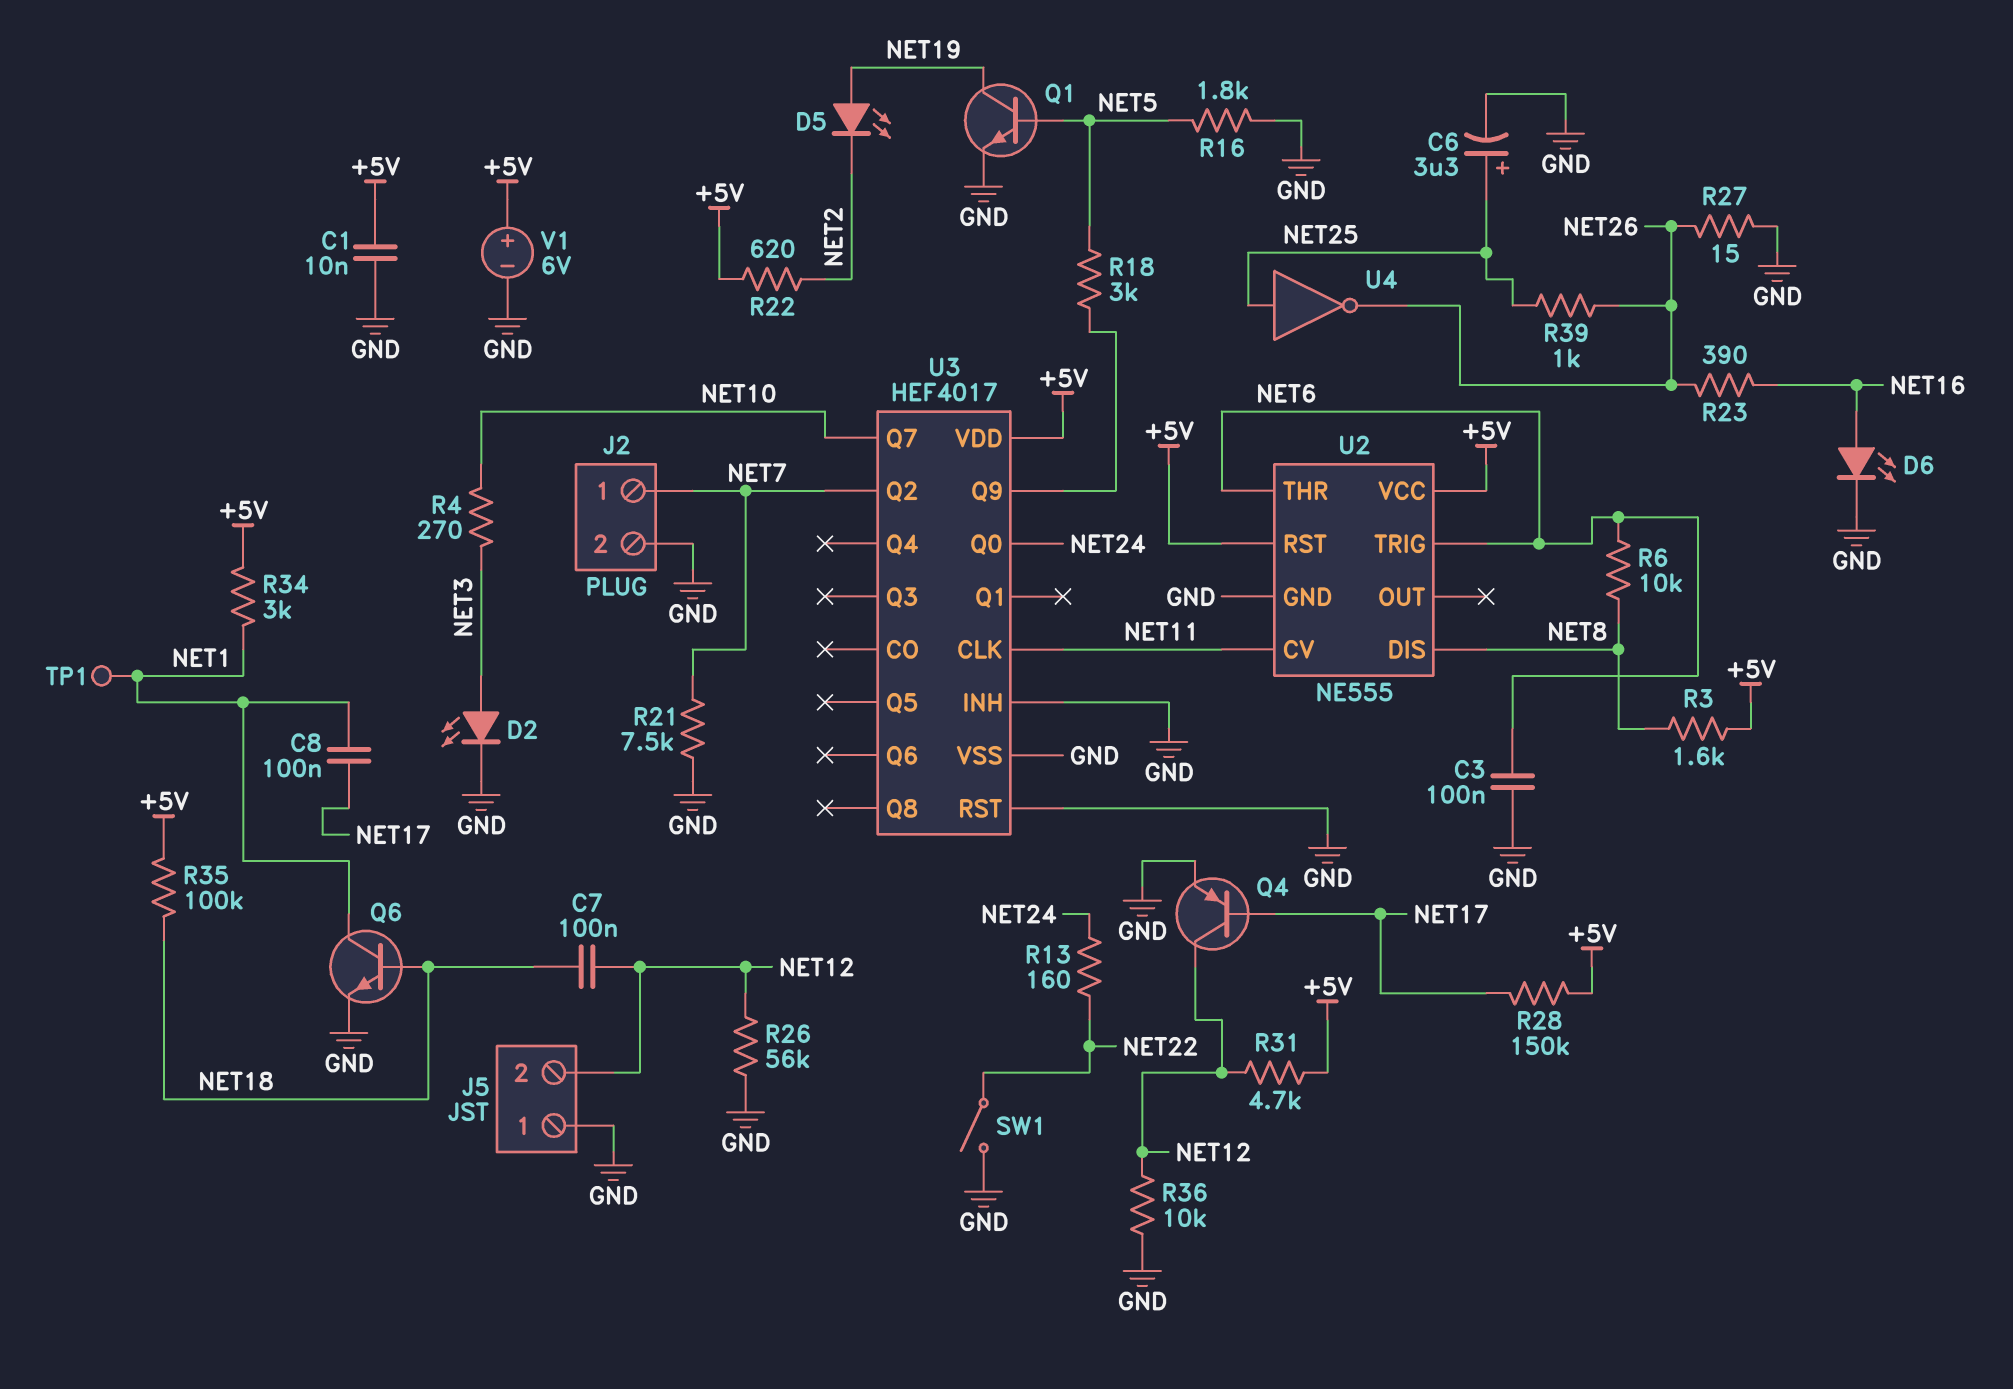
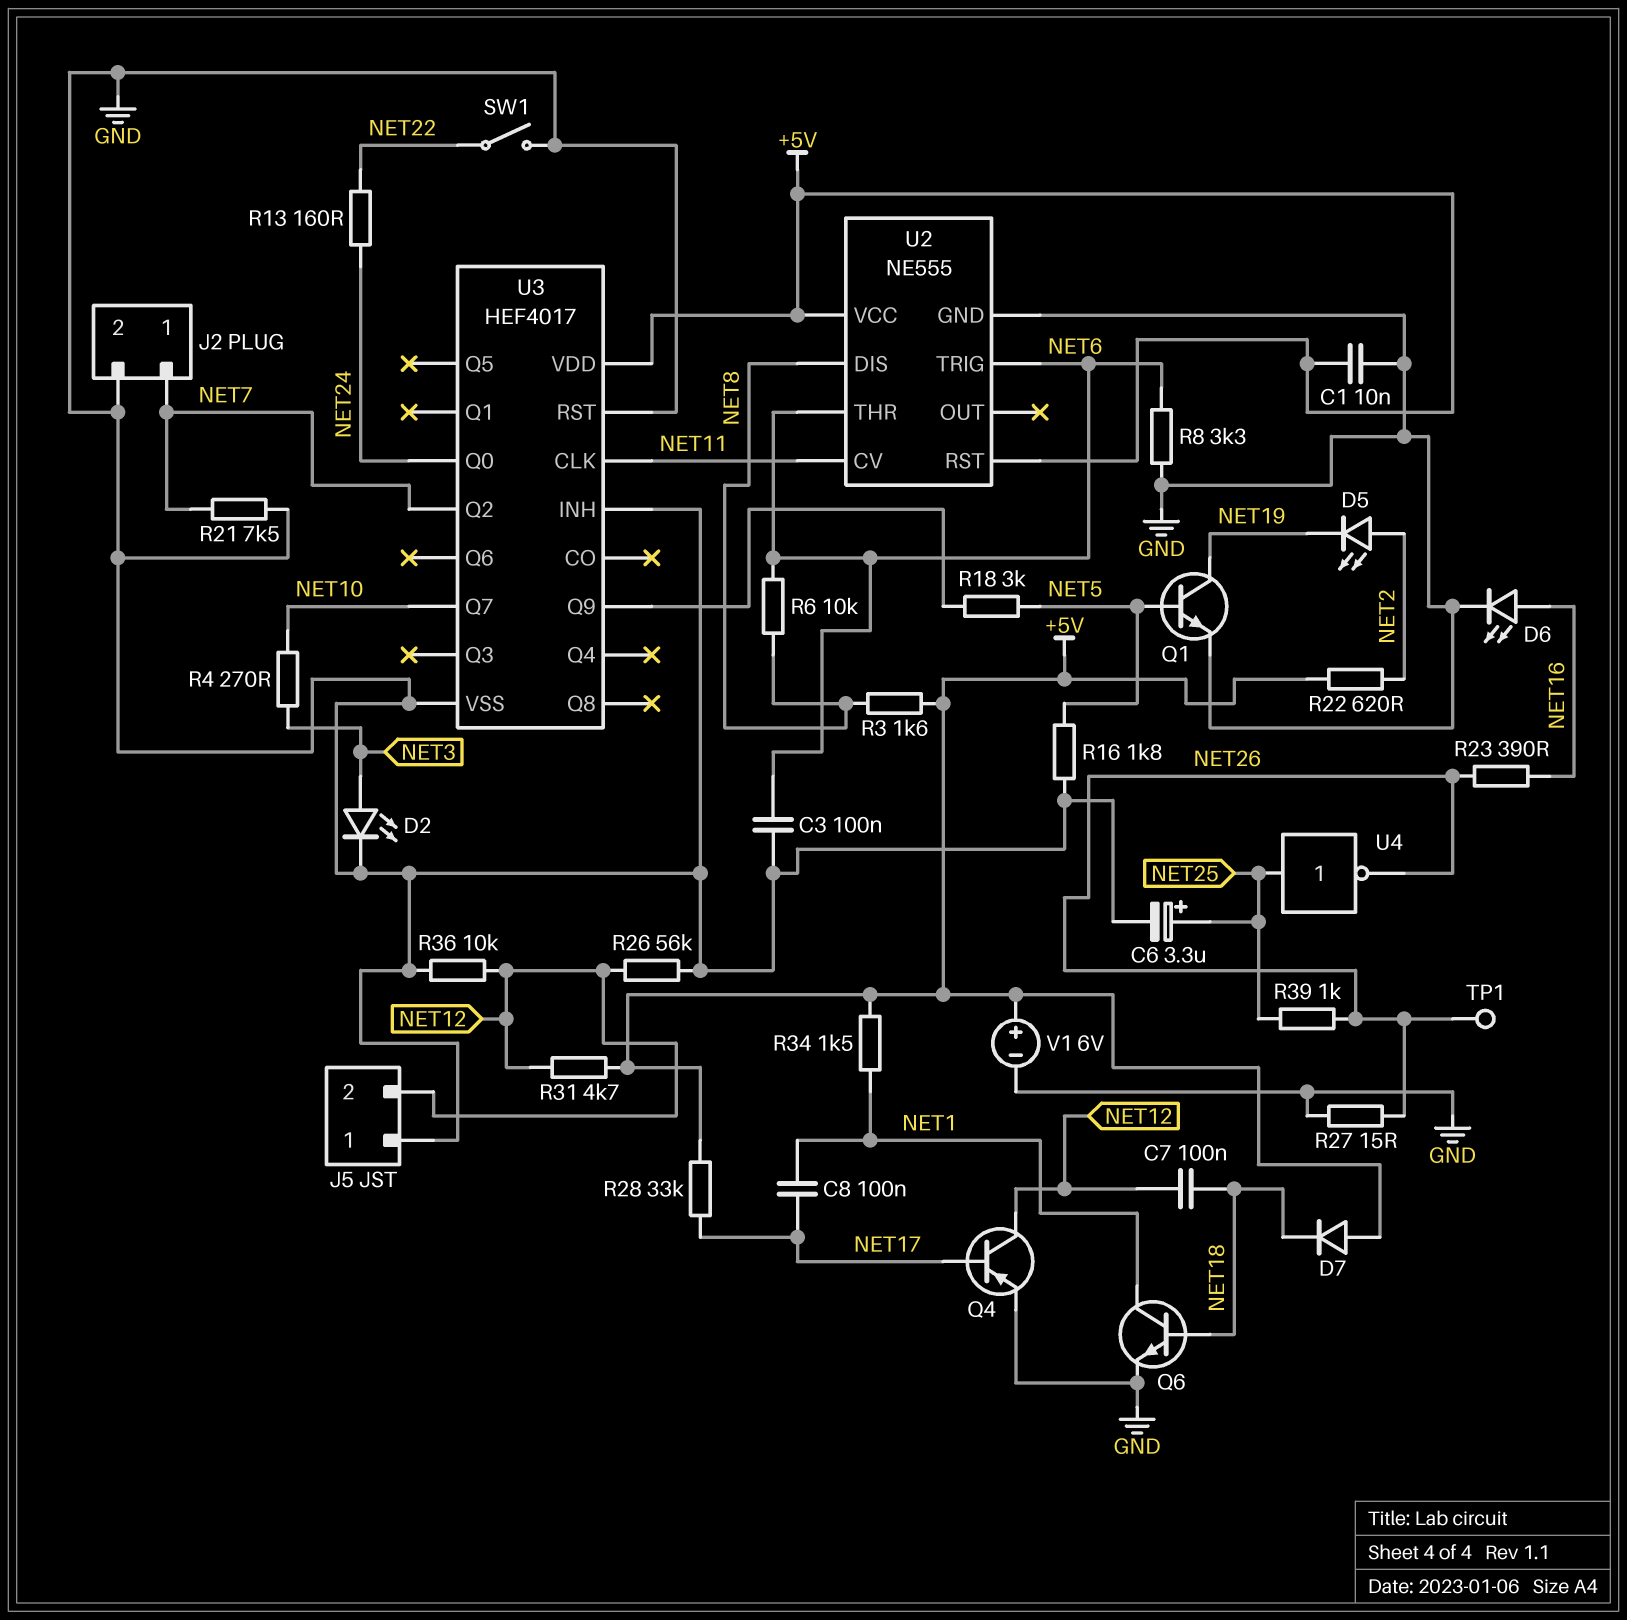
D5: LED (A NET19, K NET2) -> LED (A NET2, K NET19)
D7: none -> diode (A +5V, K NET18)
R8: none -> 3.3k (GND, NET6)
R28: 150k (+5V, NET17) -> 33k (+5V, NET17)
R34: 3k (+5V, NET1) -> 1.5k (+5V, NET1)
R35: 100k (+5V, NET18) -> none
TP1: test point (NET1) -> test point (NET26)

